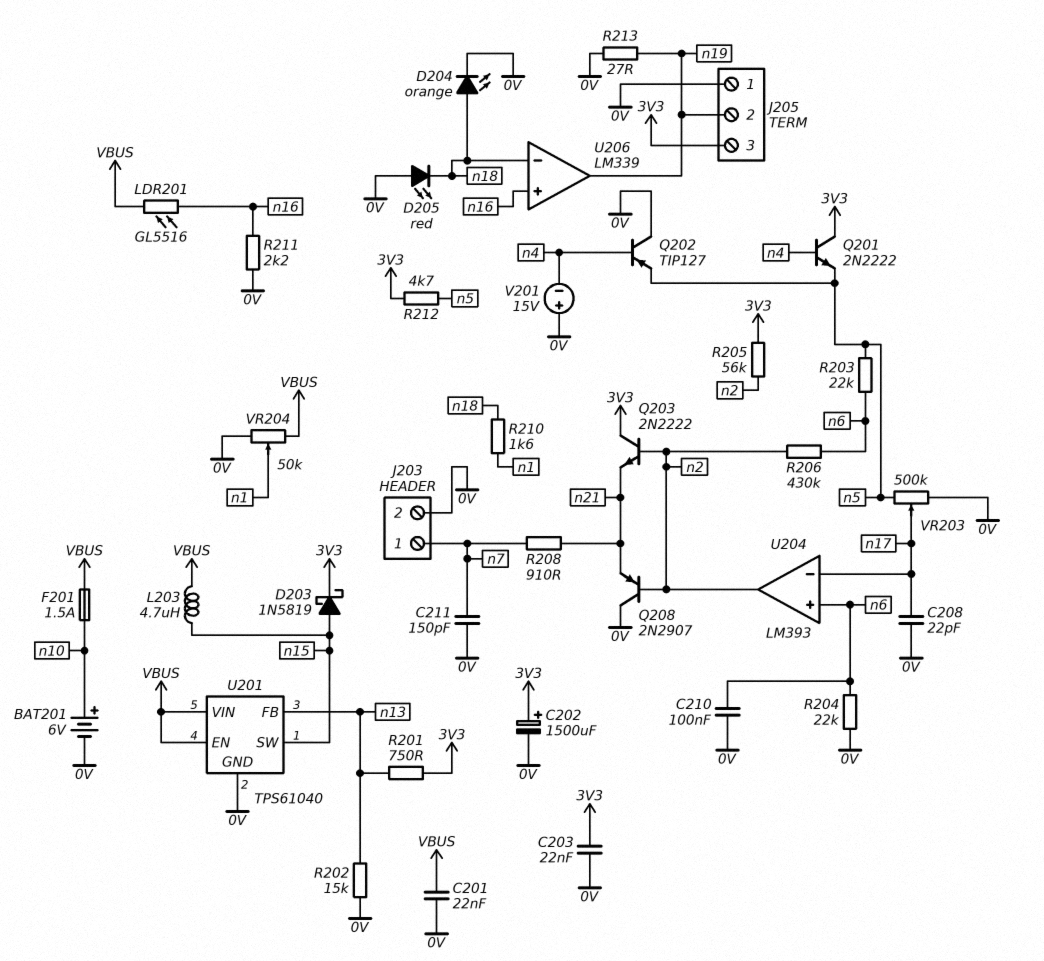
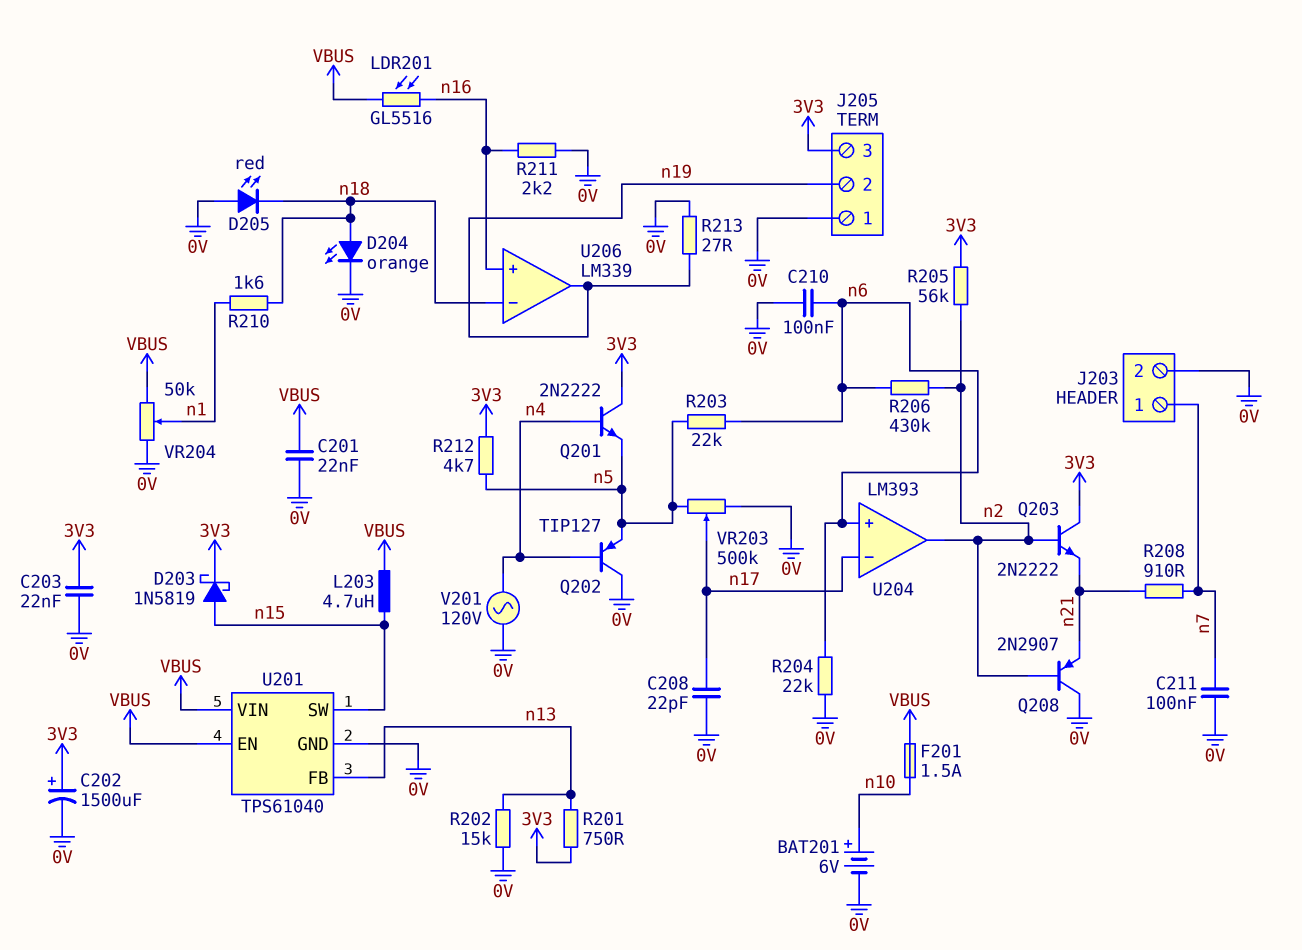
C211: 150pF (0V, n7) -> 100nF (0V, n7)
V201: 15V (plus 0V, minus n4) -> AC 120V (0V, n4)

